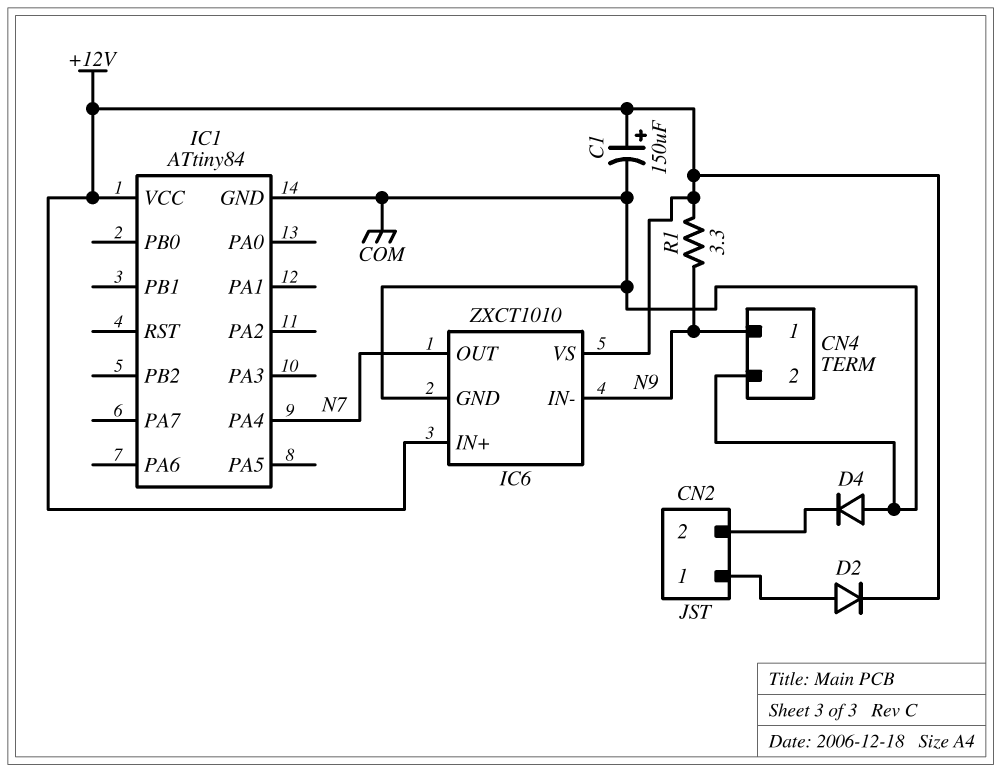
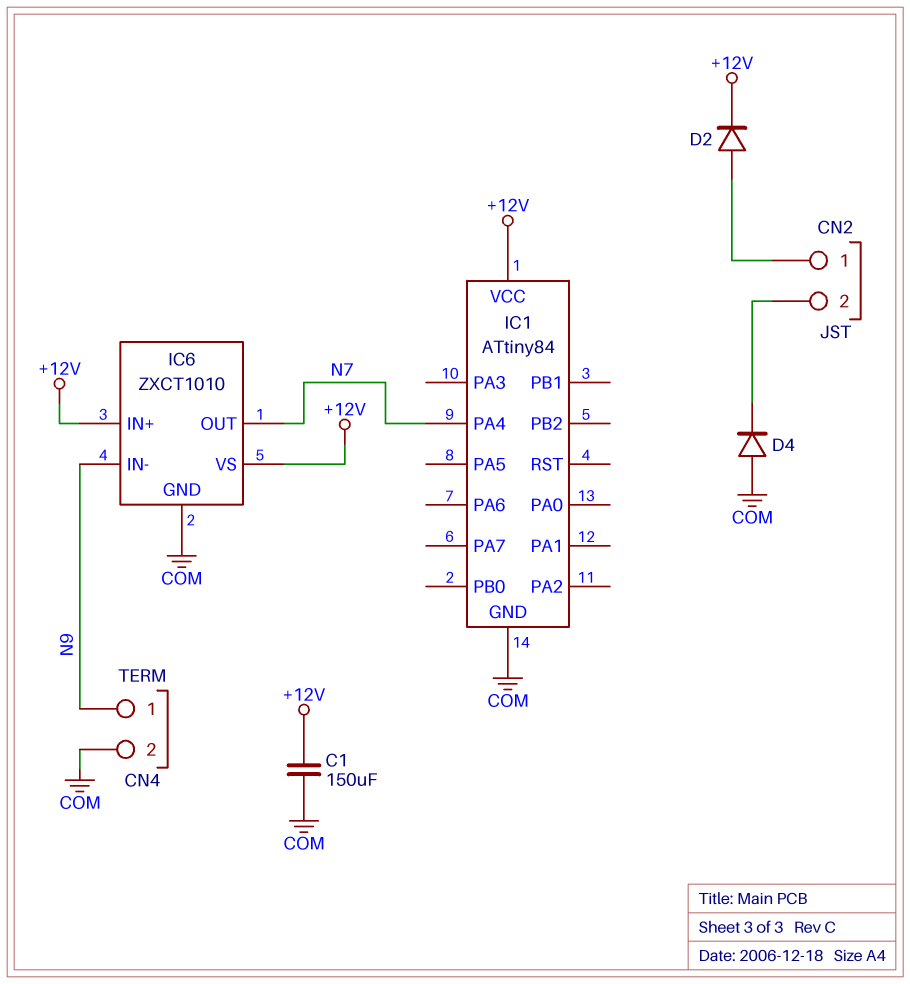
C1: 150uF (plus +12V, minus COM) -> 150uF (+12V, COM)
R1: 3.3 (+12V, N9) -> none

